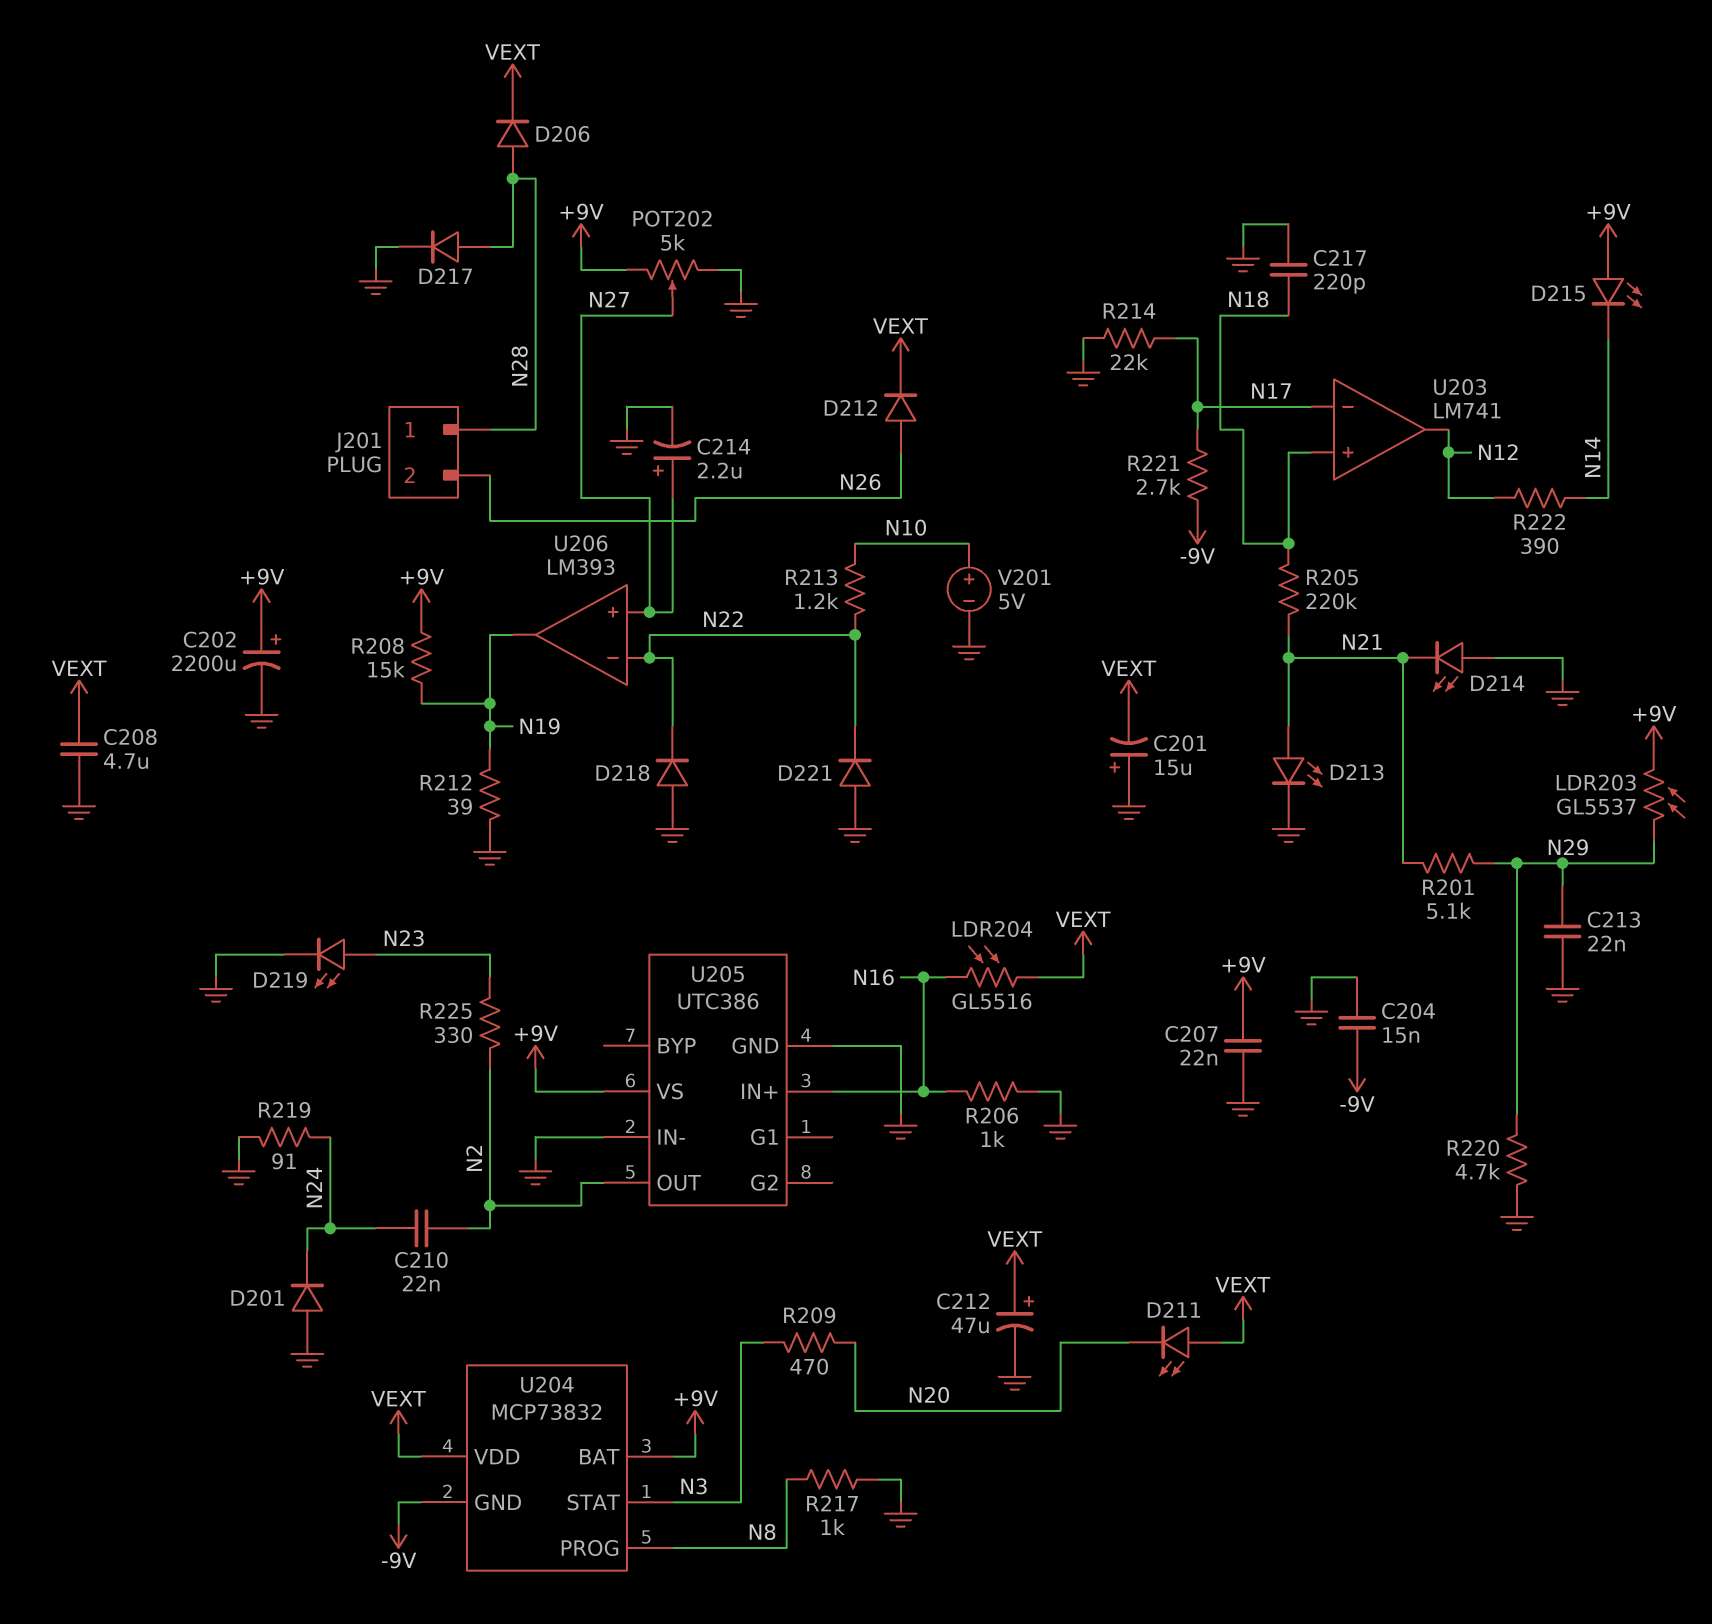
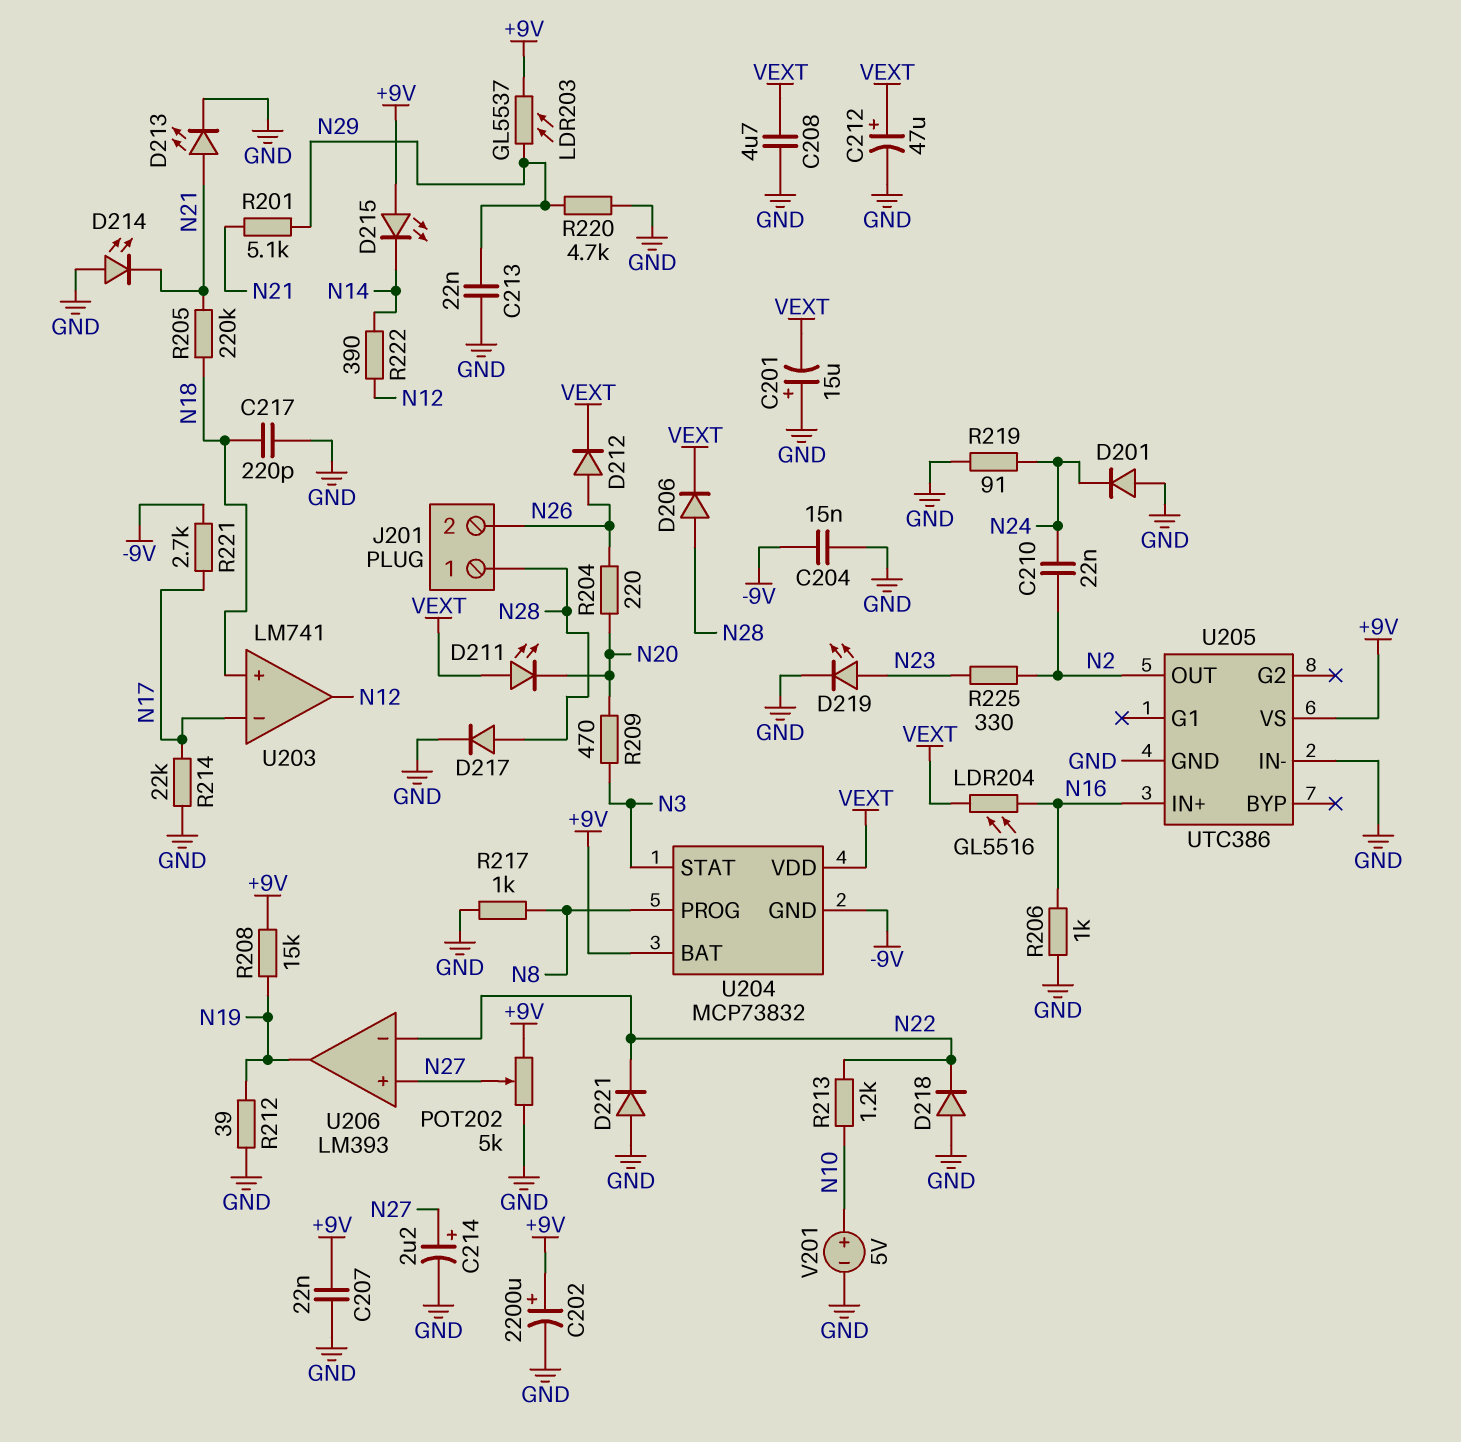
R204: none -> 220 (N20, N26)

